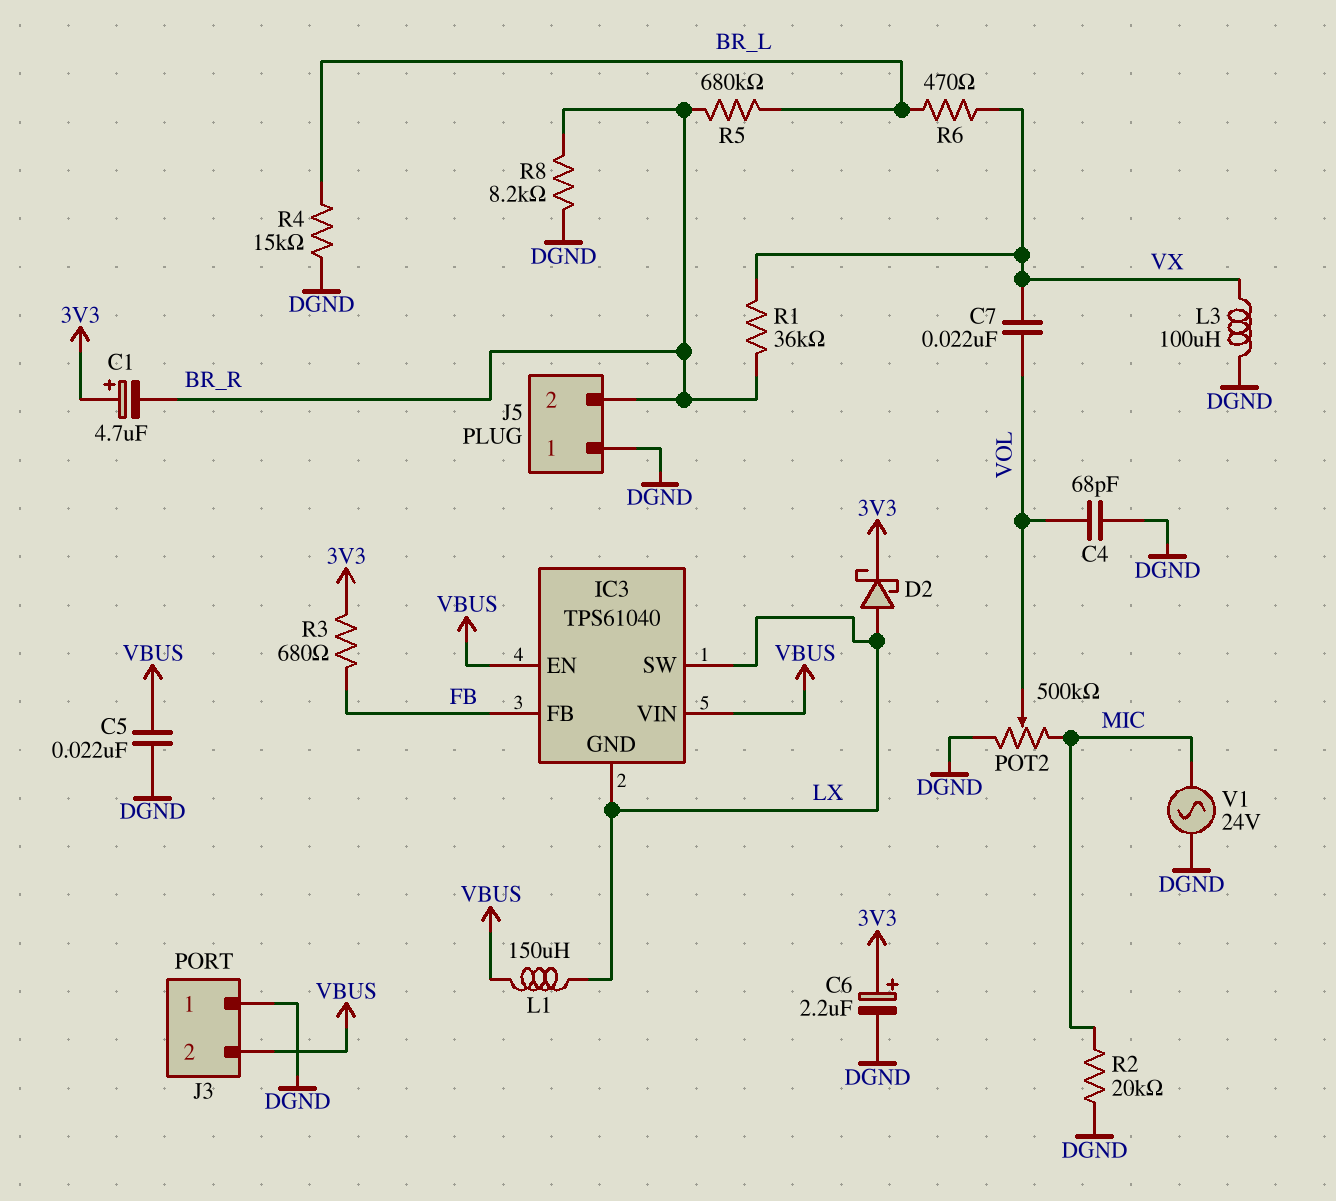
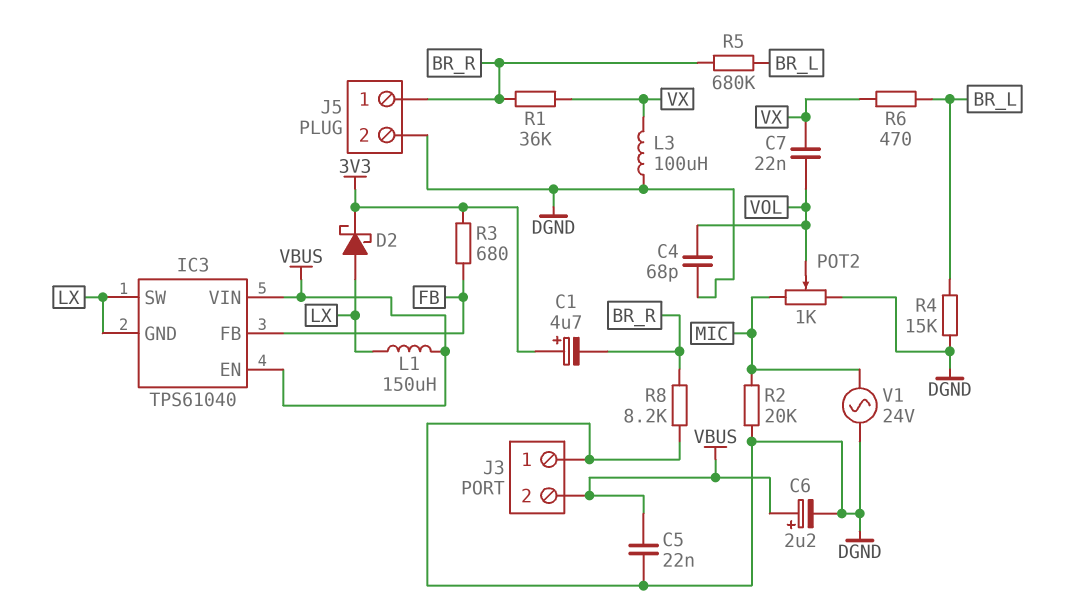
C6: 2.2uF (plus 3V3, minus DGND) -> 2.2uF (plus VBUS, minus DGND)
J5 pin 1: DGND -> BR_R
J5 pin 2: BR_R -> DGND
POT2: 500k (DGND, MIC, wiper VOL) -> 1k (DGND, MIC, wiper VOL)

